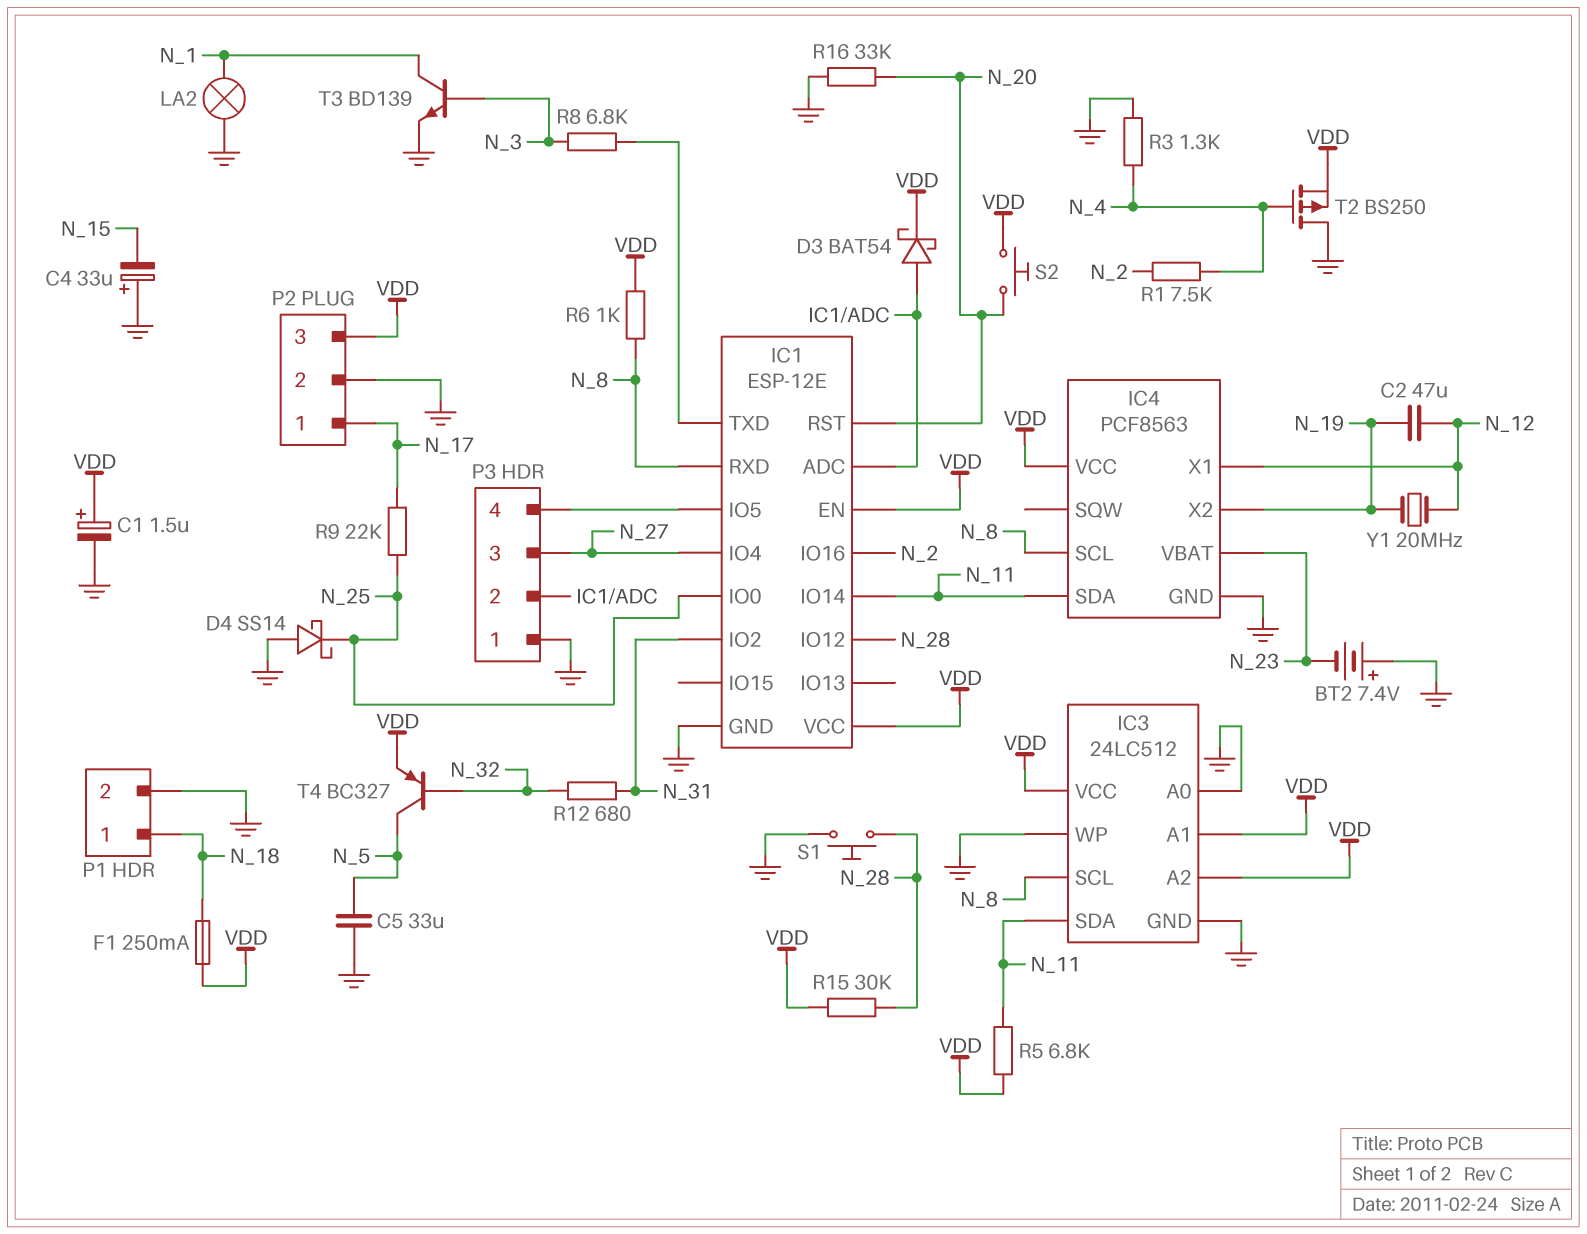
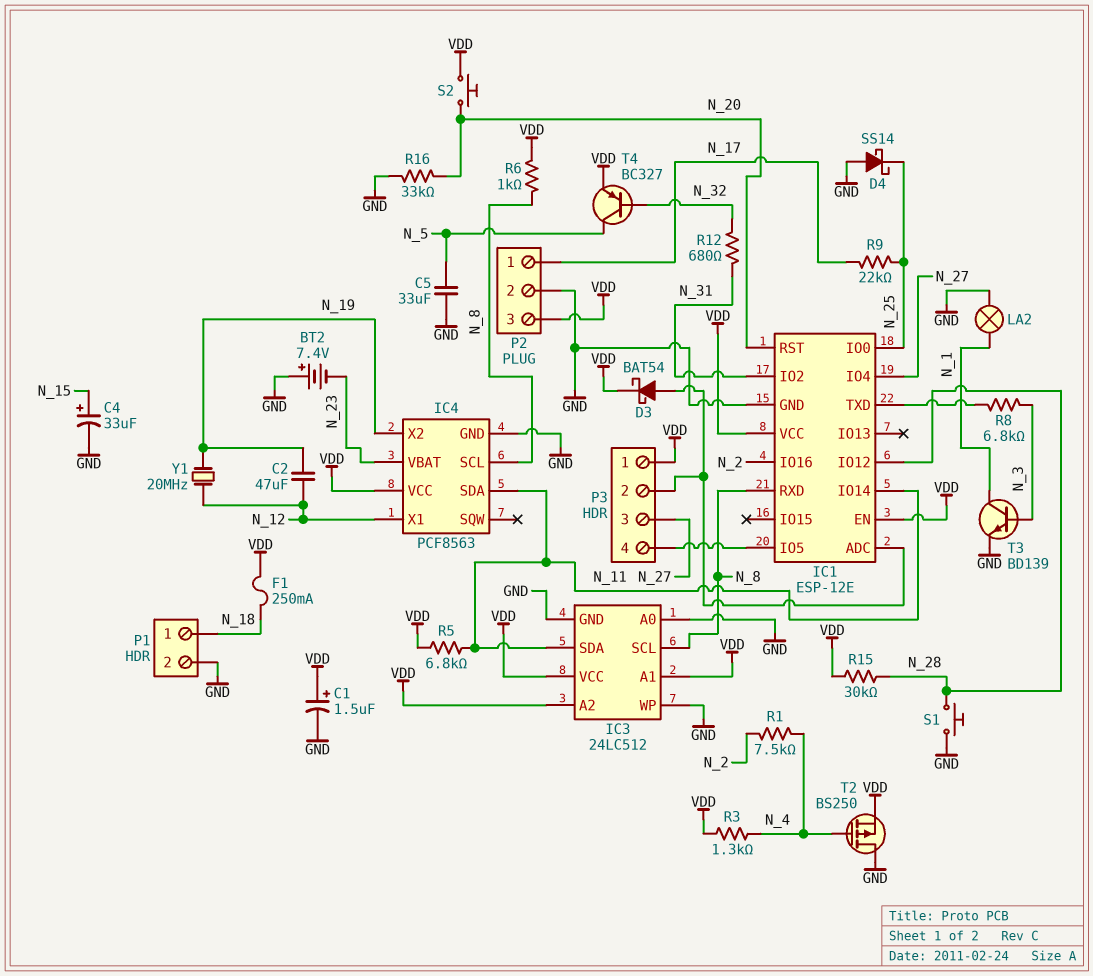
C4: 33uF (plus GND, minus N_15) -> 33uF (plus N_15, minus GND)
P3 pin 1: GND -> VDD
R3: 1.3k (GND, N_4) -> 1.3k (N_4, VDD)

